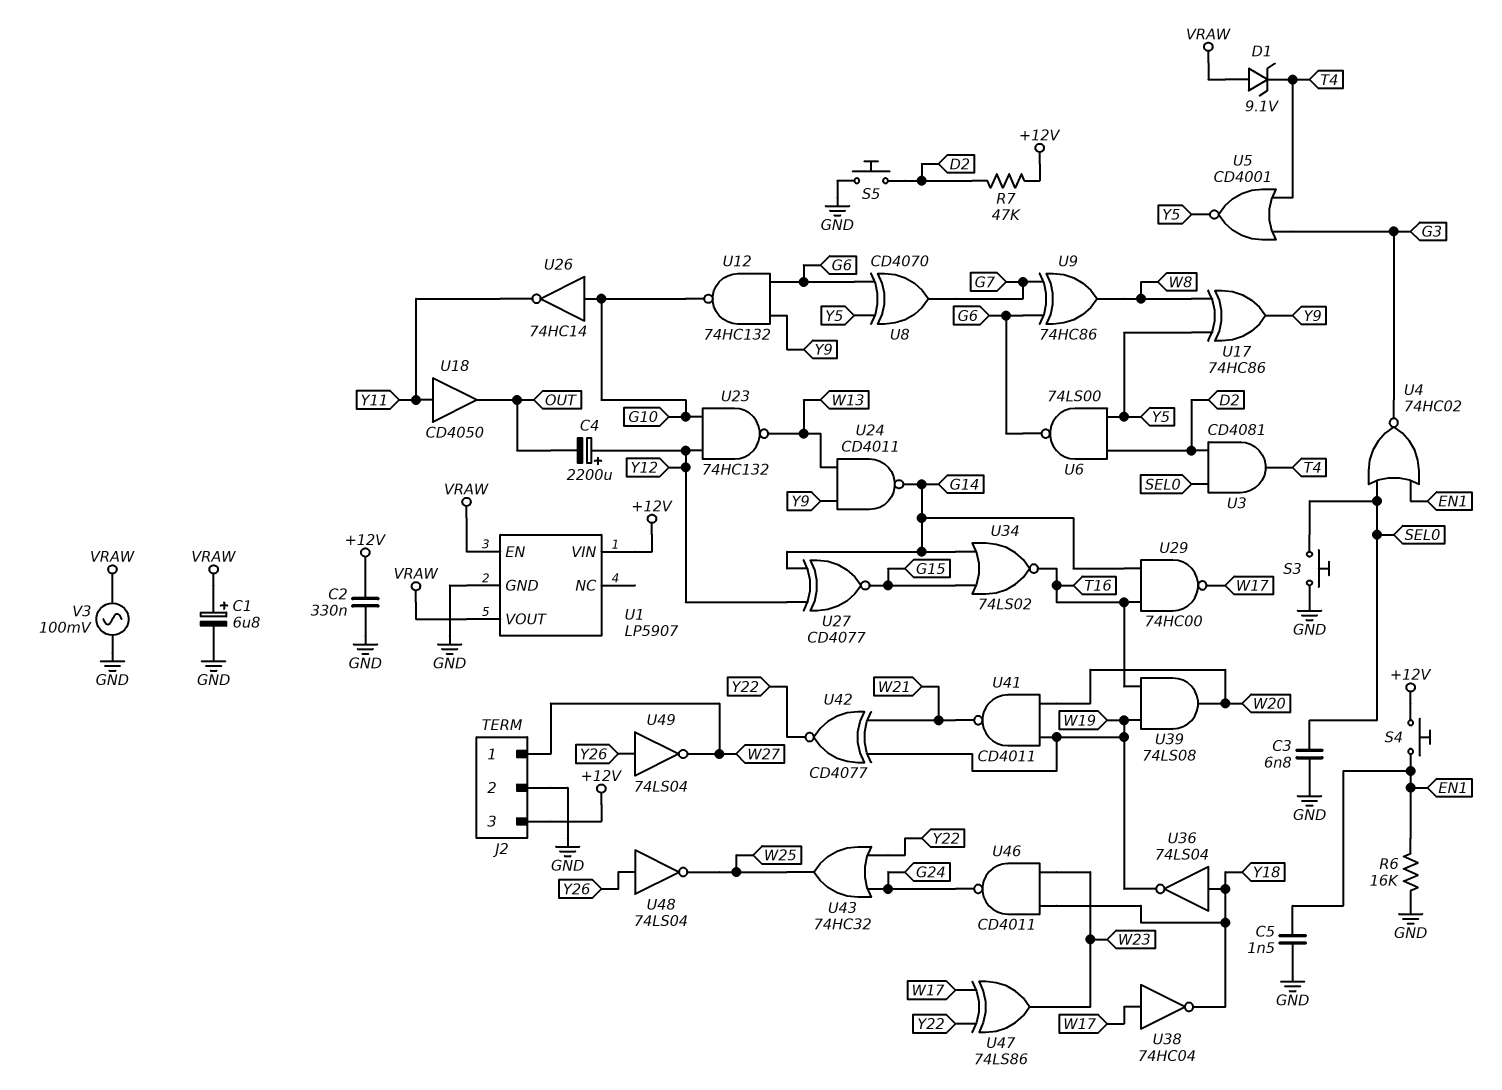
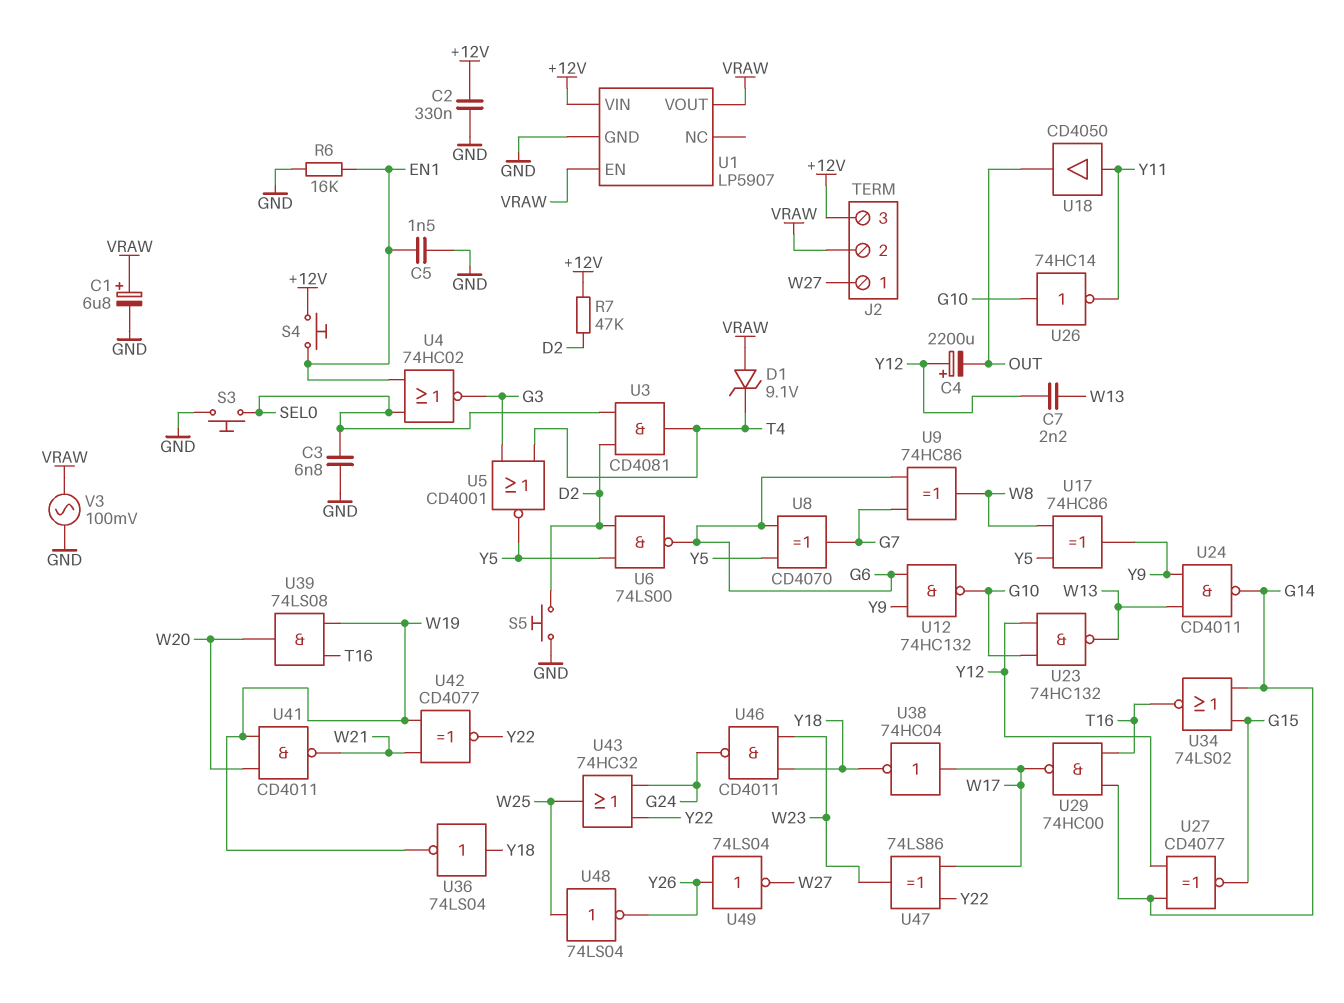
C7: none -> 2.2nF (W13, Y12)
J2 pin 2: GND -> VRAW
U48: NOT 74LS04 (in Y26, out W25) -> NOT 74LS04 (in W25, out Y26)

